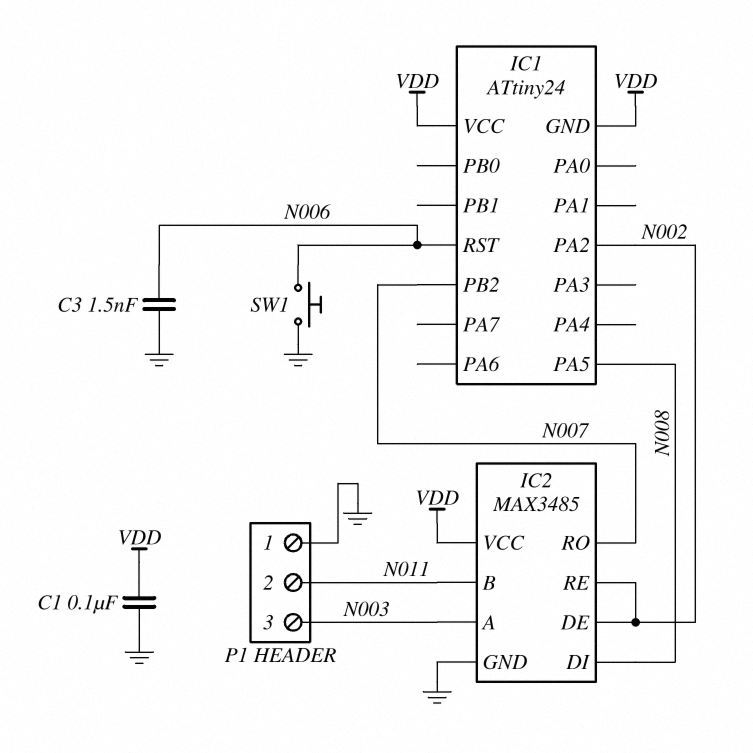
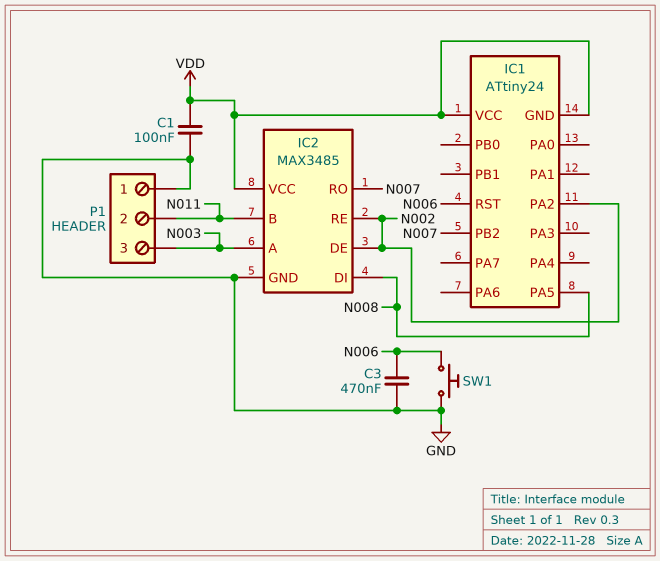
C3: 1.5nF (GND, N006) -> 470nF (GND, N006)

